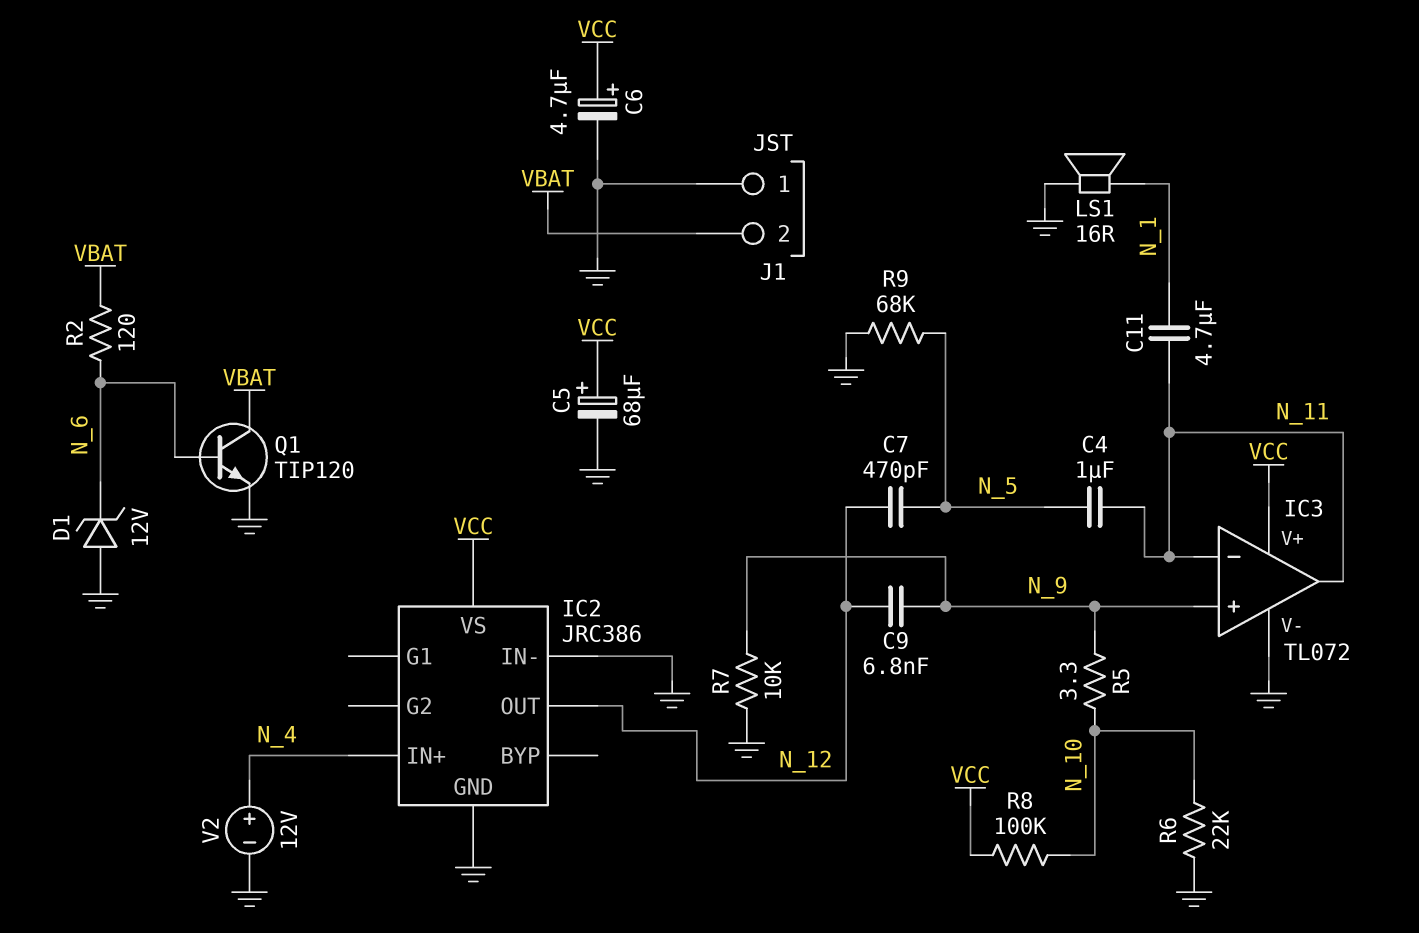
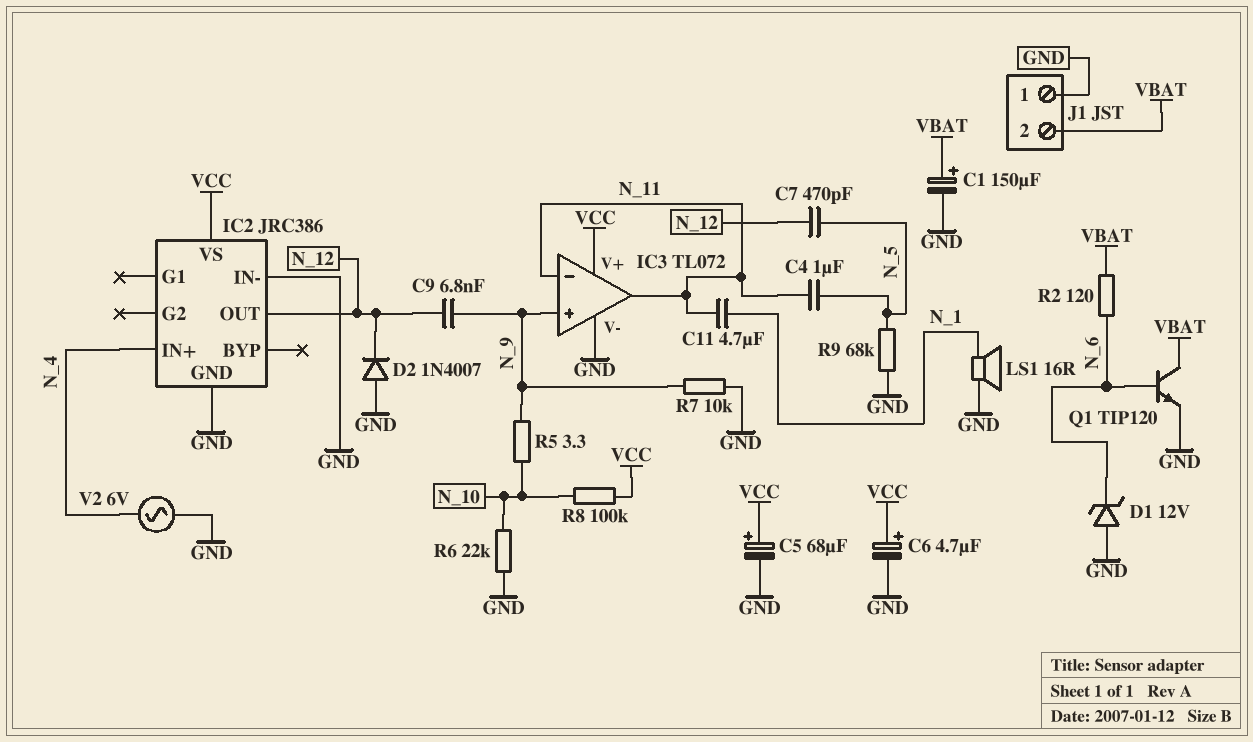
C1: none -> 150uF (plus VBAT, minus GND)
D2: none -> diode 1N4007 (A GND, K N_12)
V2: 12V (plus N_4, minus GND) -> AC 6V (GND, N_4)

